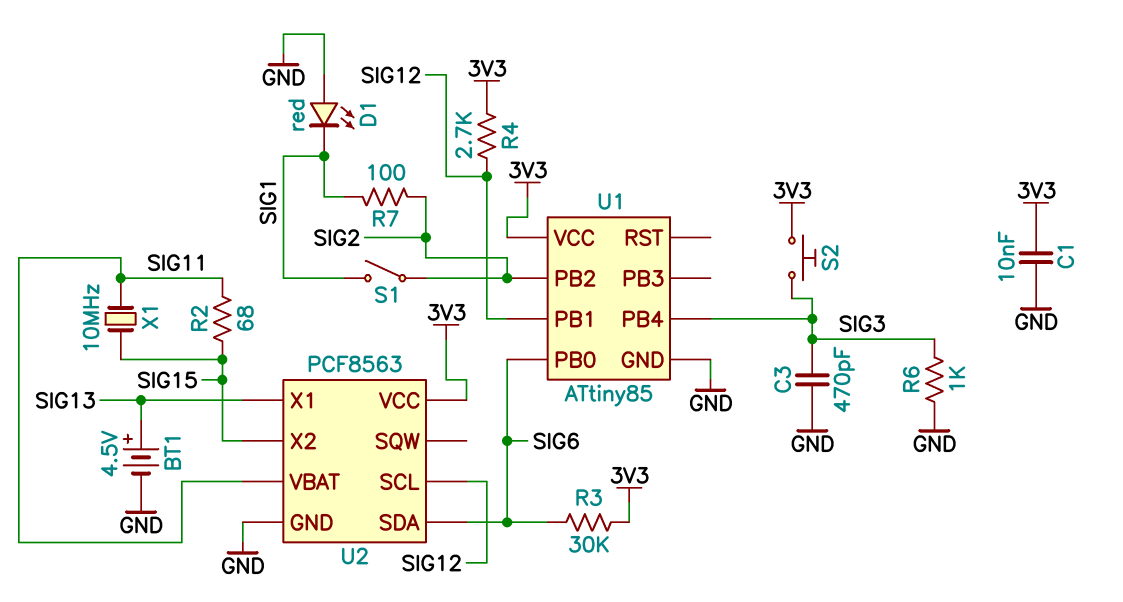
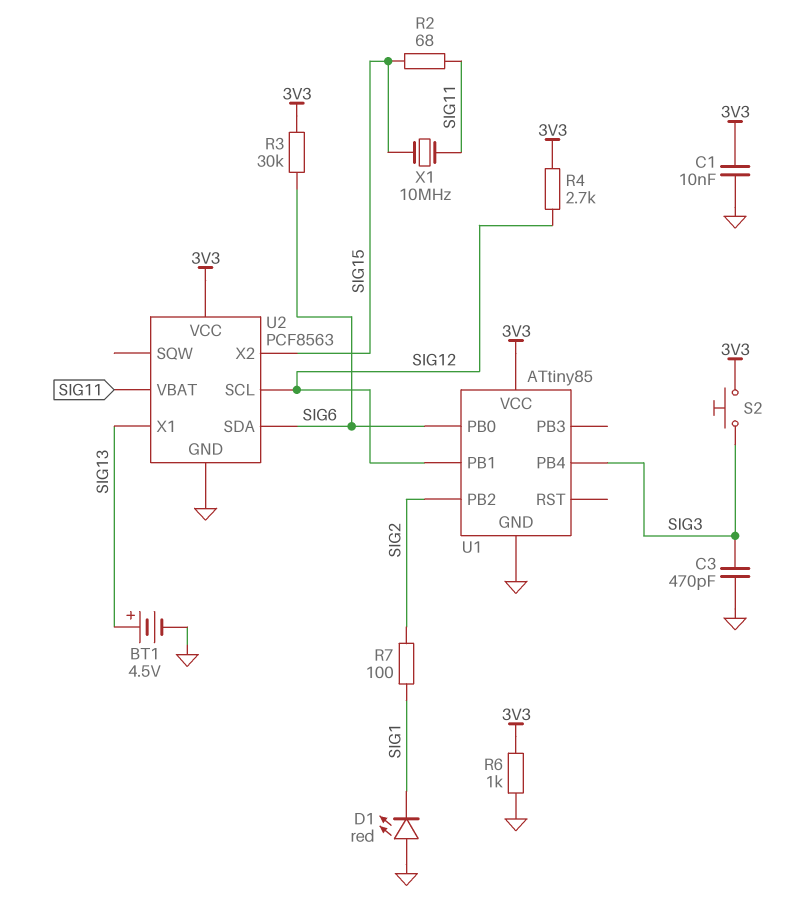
R6: 1k (GND, SIG3) -> 1k (3V3, GND)
S1: switch (SIG1, SIG2) -> none

